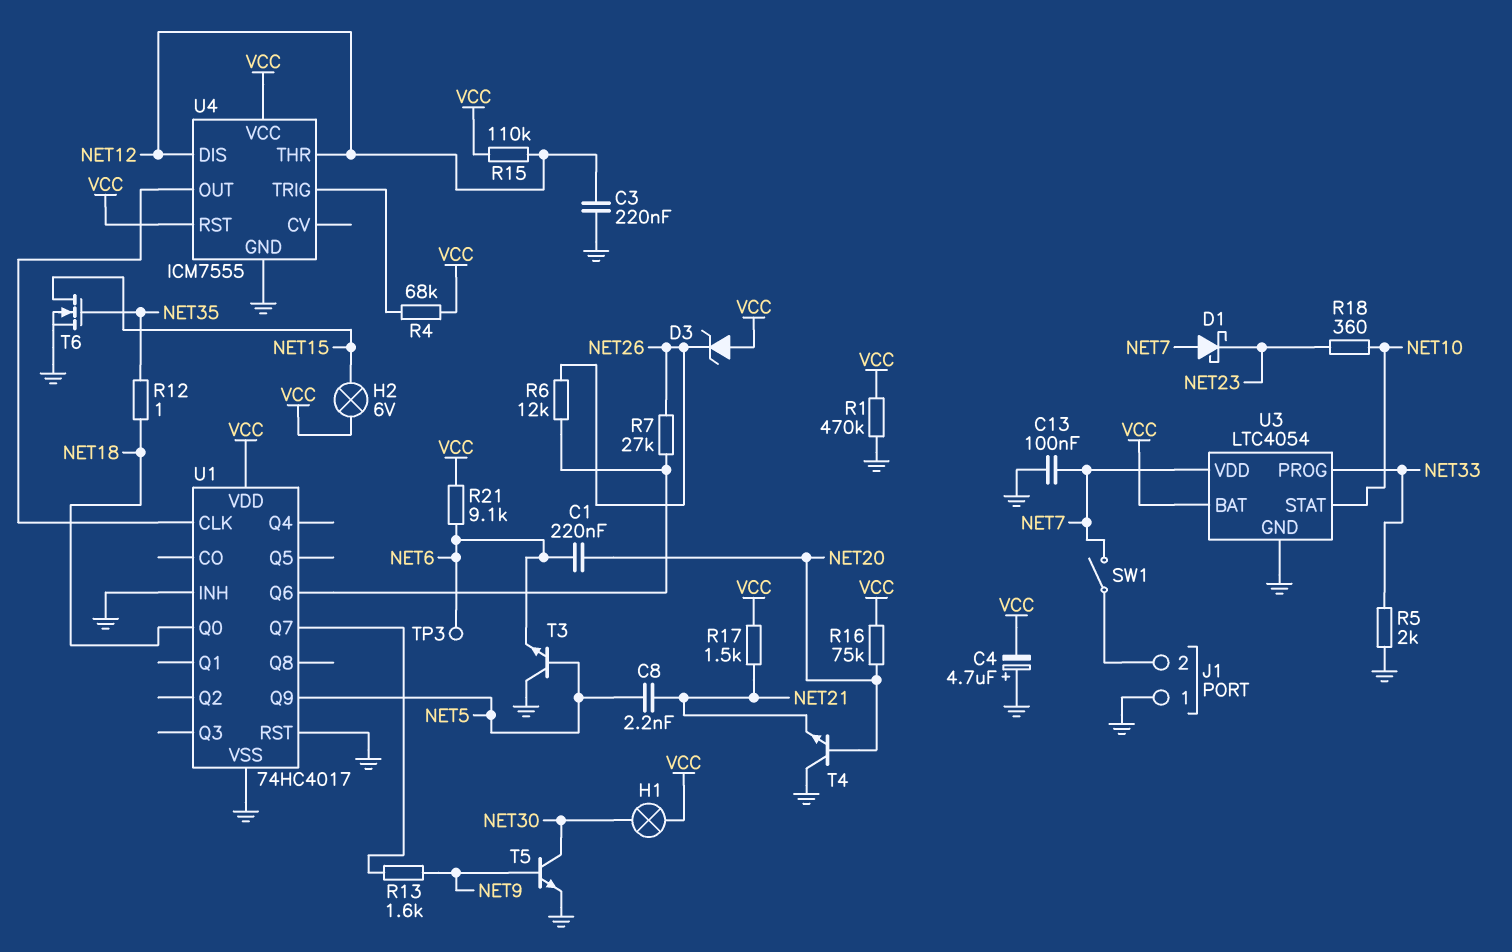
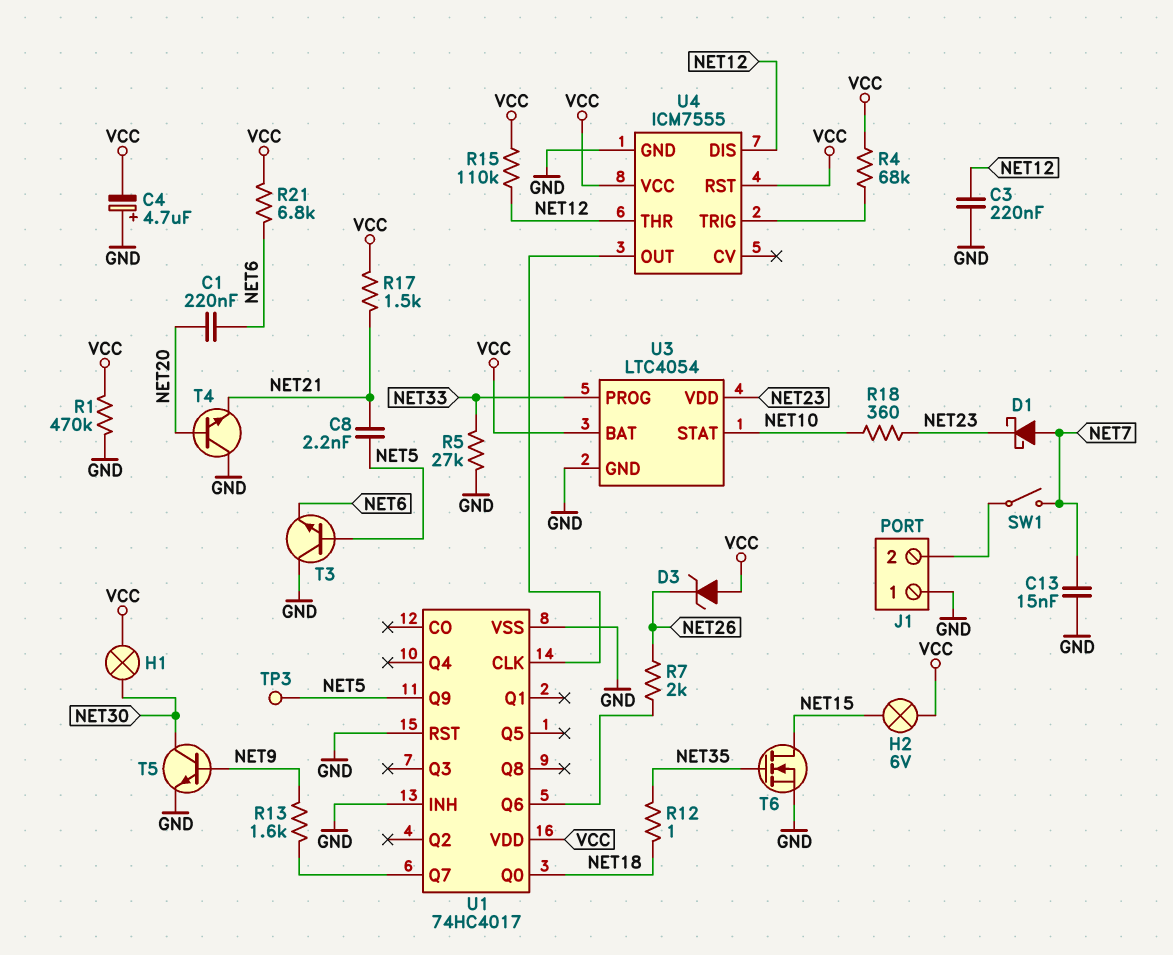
C13: 100nF (GND, NET7) -> 15nF (GND, NET7)
R5: 2k (GND, NET33) -> 27k (GND, NET33)
R6: 12k (NET26, U1/Q6) -> none
R7: 27k (NET26, U1/Q6) -> 2k (NET26, U1/Q6)
R16: 75k (NET20, VCC) -> none
R21: 9.1k (NET6, VCC) -> 6.8k (NET6, VCC)
TP3: test point (NET6) -> test point (NET5)
U3 pin VDD: NET7 -> NET23

